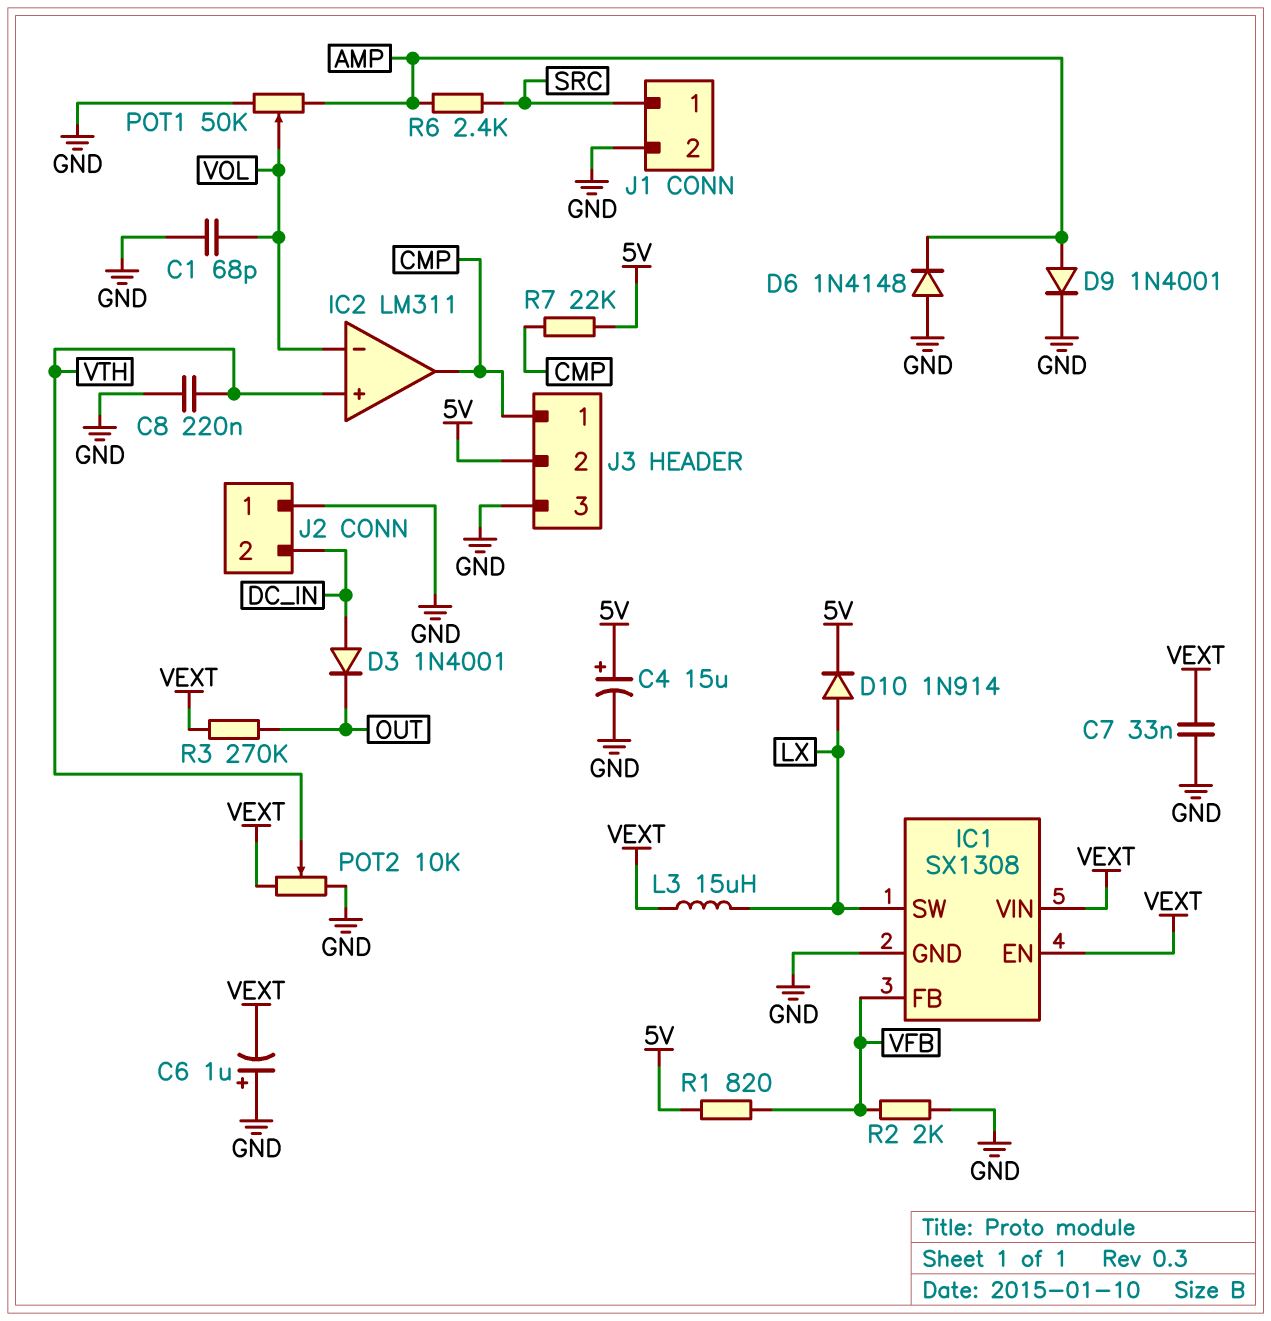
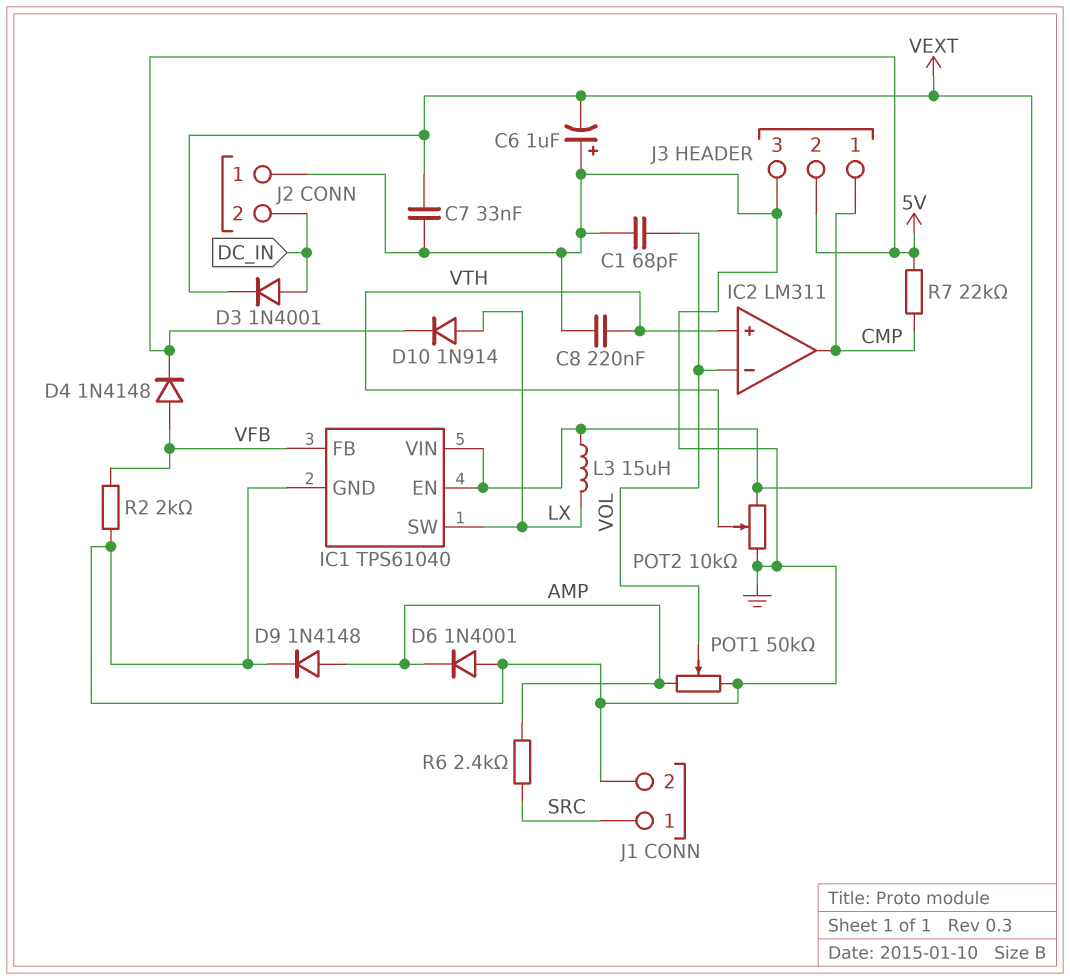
C4: 15uF (plus 5V, minus GND) -> none
D3: diode 1N4001 (A DC_IN, K OUT) -> diode 1N4001 (A DC_IN, K VEXT)
D4: none -> diode 1N4148 (A VFB, K 5V)
D6: diode 1N4148 (A GND, K AMP) -> diode 1N4001 (A GND, K AMP)
D9: diode 1N4001 (A AMP, K GND) -> diode 1N4148 (A AMP, K GND)
IC1: SX1308 -> TPS61040
R1: 820 (5V, VFB) -> none
R3: 270k (OUT, VEXT) -> none

